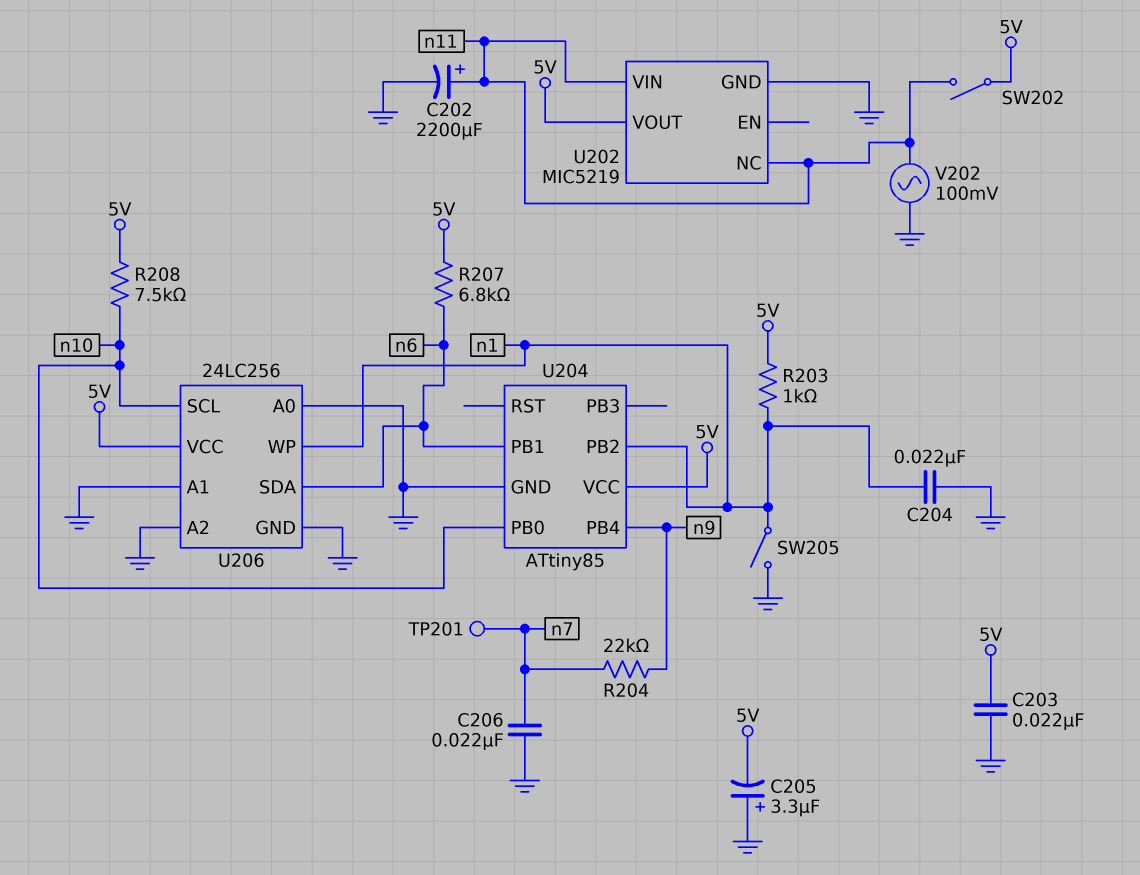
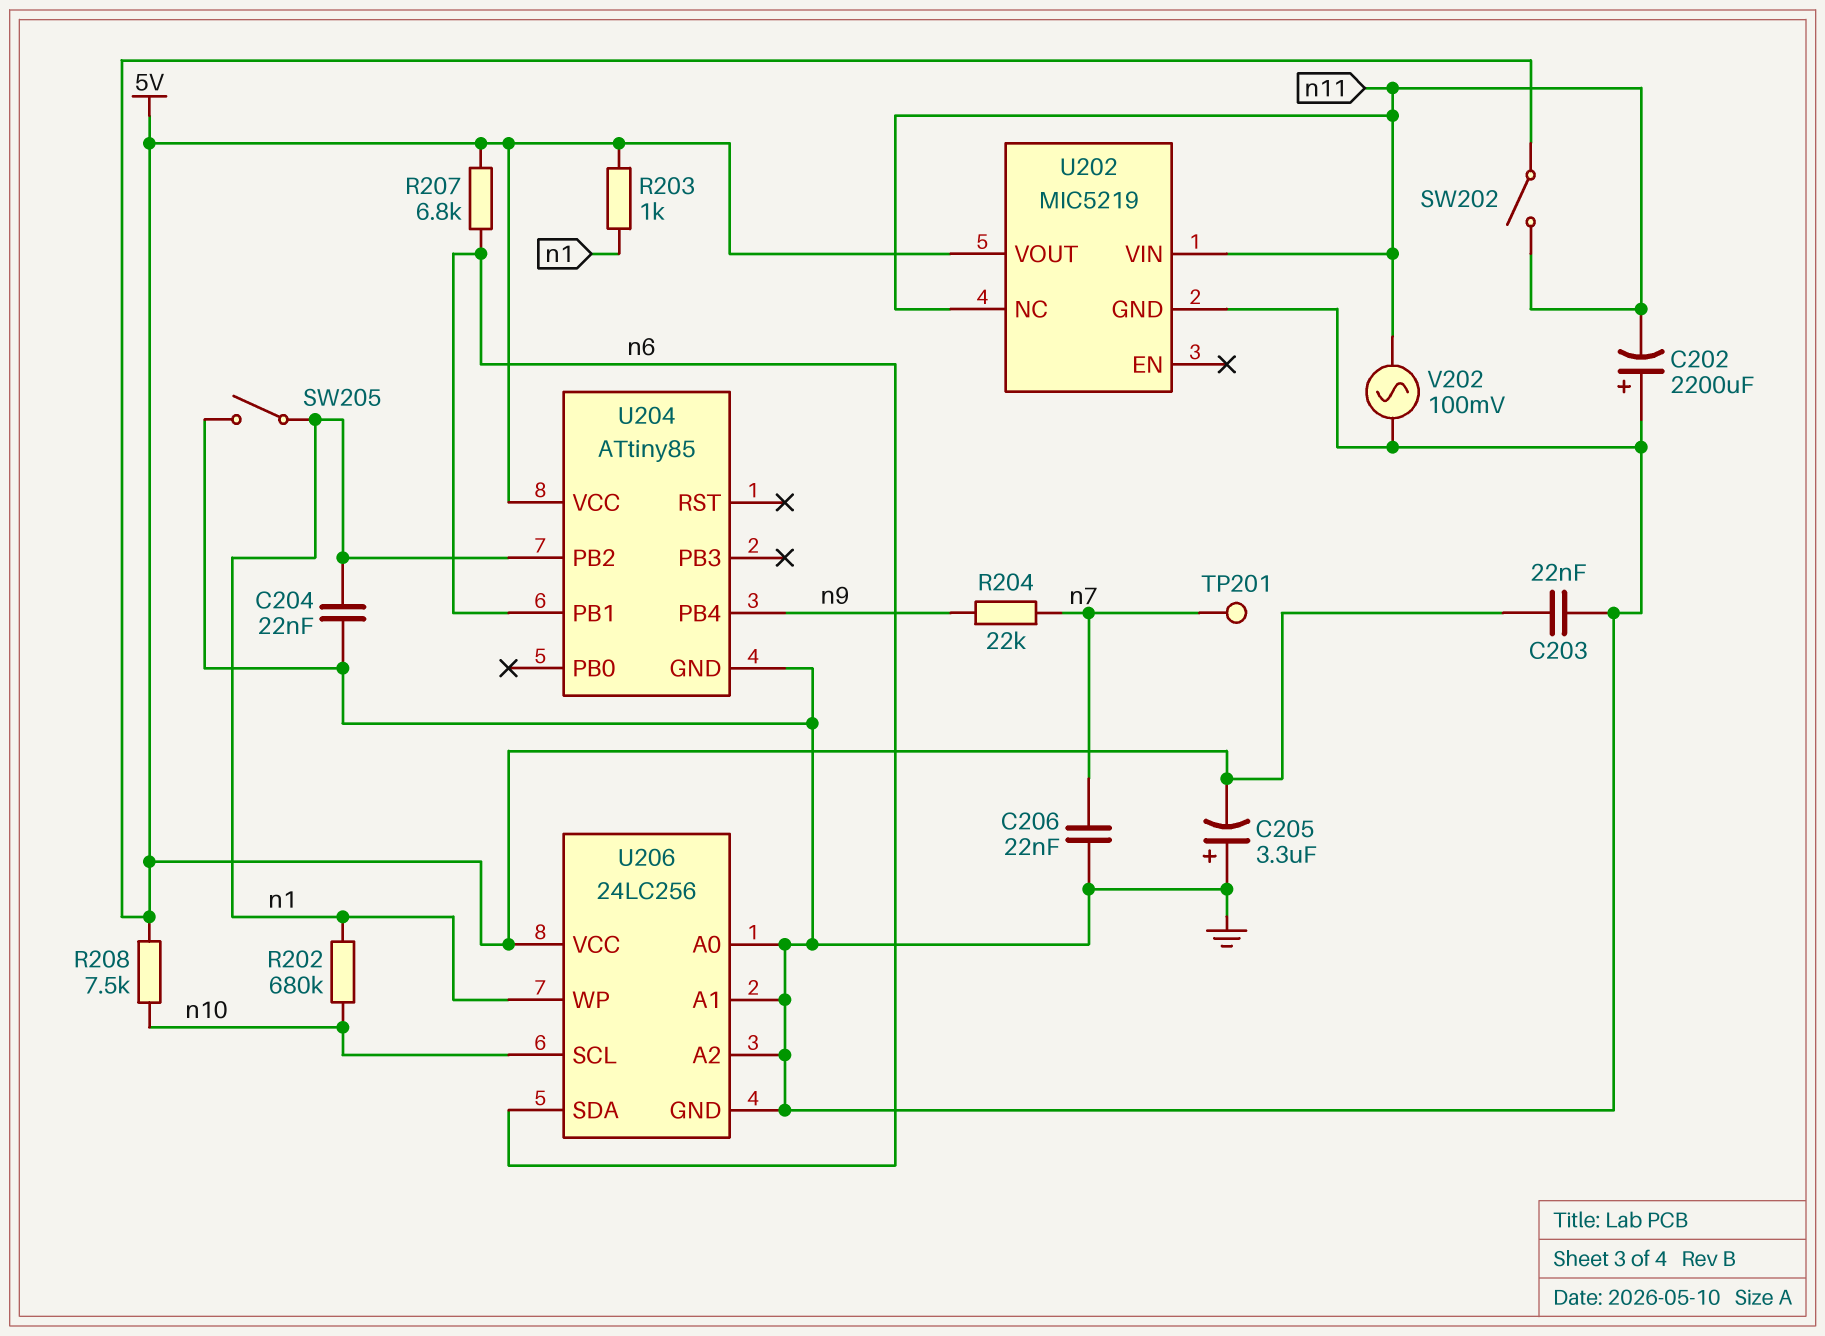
C202: 2200uF (plus n11, minus GND) -> 2200uF (plus GND, minus n11)
R202: none -> 680k (n1, n10)
U204 pin PB0: n10 -> none

